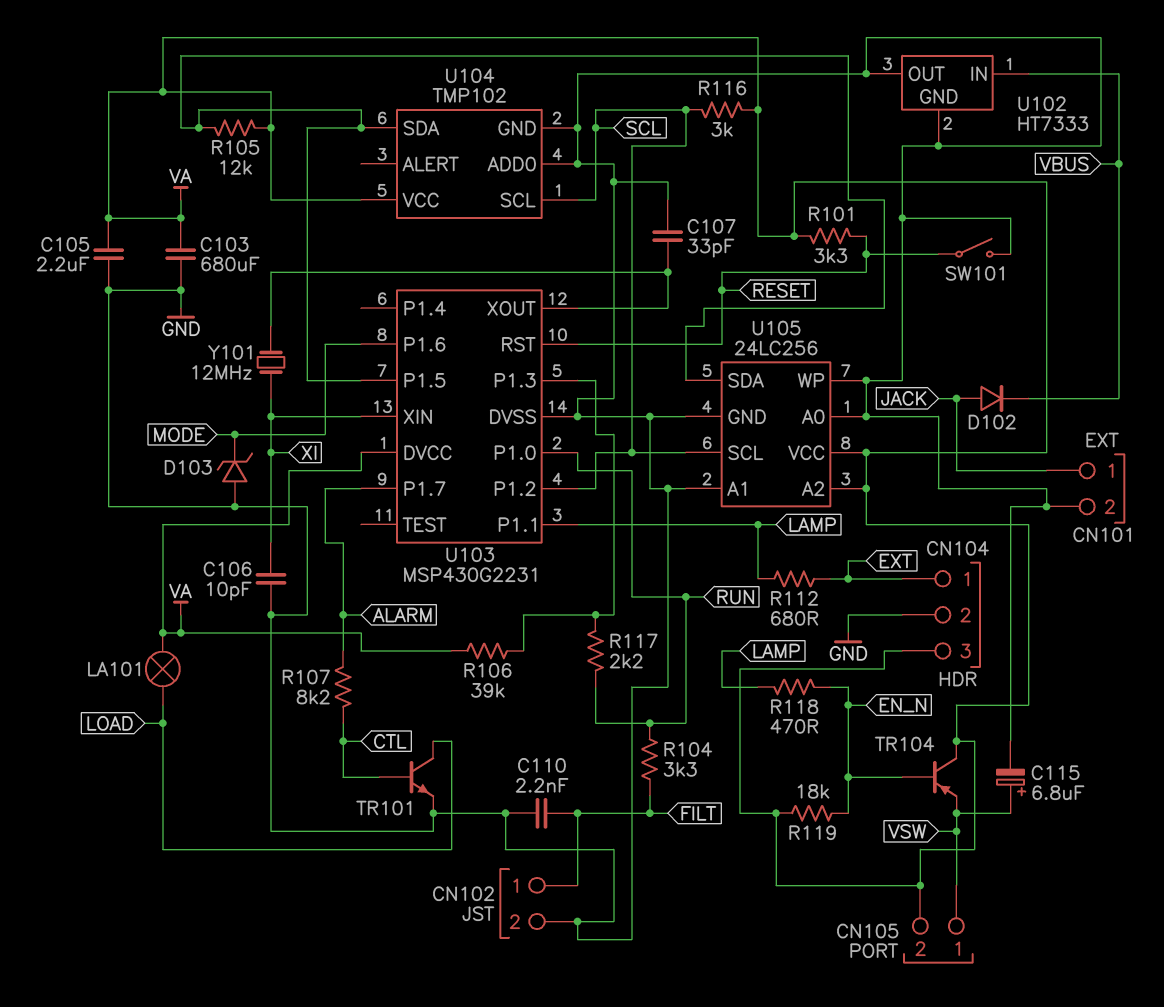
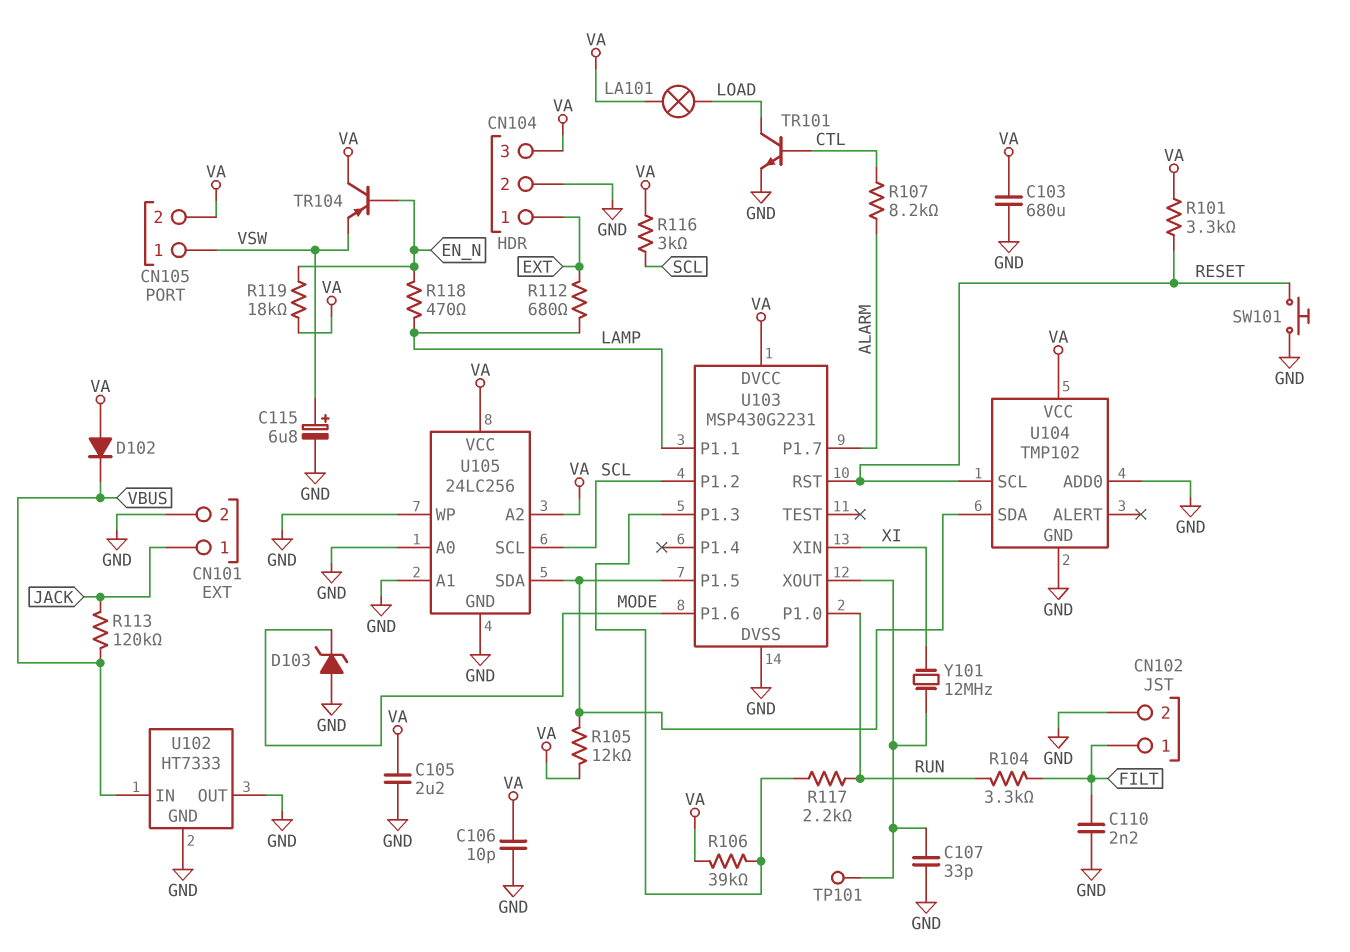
C106: 10pF (GND, XI) -> 10pF (GND, VA)
D102: diode (A JACK, K VBUS) -> diode (A VA, K VBUS)
R113: none -> 120k (JACK, VBUS)
SW101: switch (GND, RESET) -> button (GND, RESET)
TP101: none -> test point (U103/XOUT)
U104 pin SCL: SCL -> RESET

